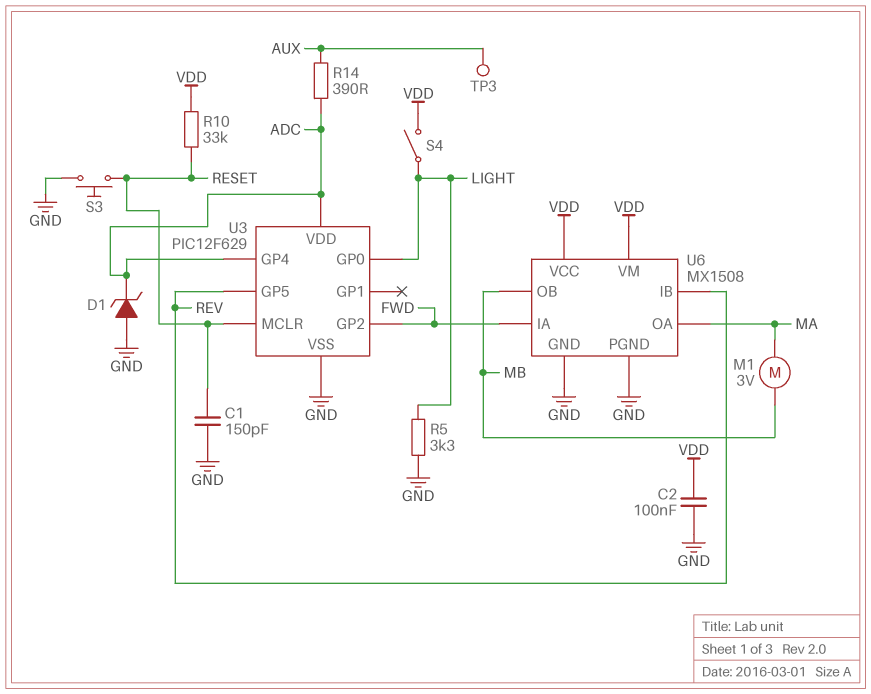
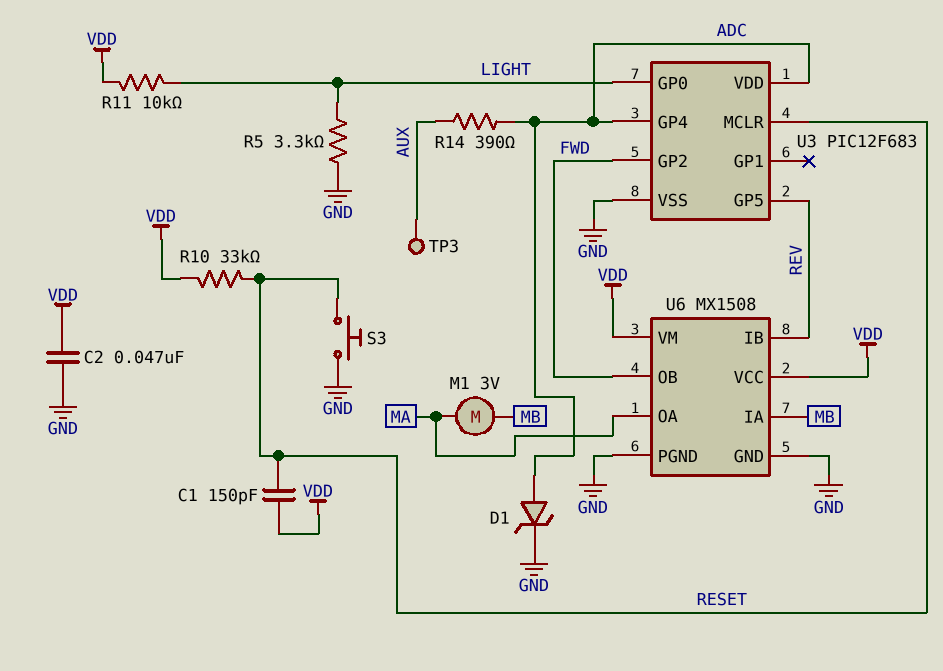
C1: 150pF (GND, RESET) -> 150pF (RESET, VDD)
C2: 100nF (GND, VDD) -> 47nF (GND, VDD)
D1: zener (A GND, K ADC) -> zener (A ADC, K GND)
R11: none -> 10k (LIGHT, VDD)
S4: switch (LIGHT, VDD) -> none
U3: PIC12F629 -> PIC12F683
U6 pin IA: FWD -> MB
U6 pin OB: MB -> FWD

